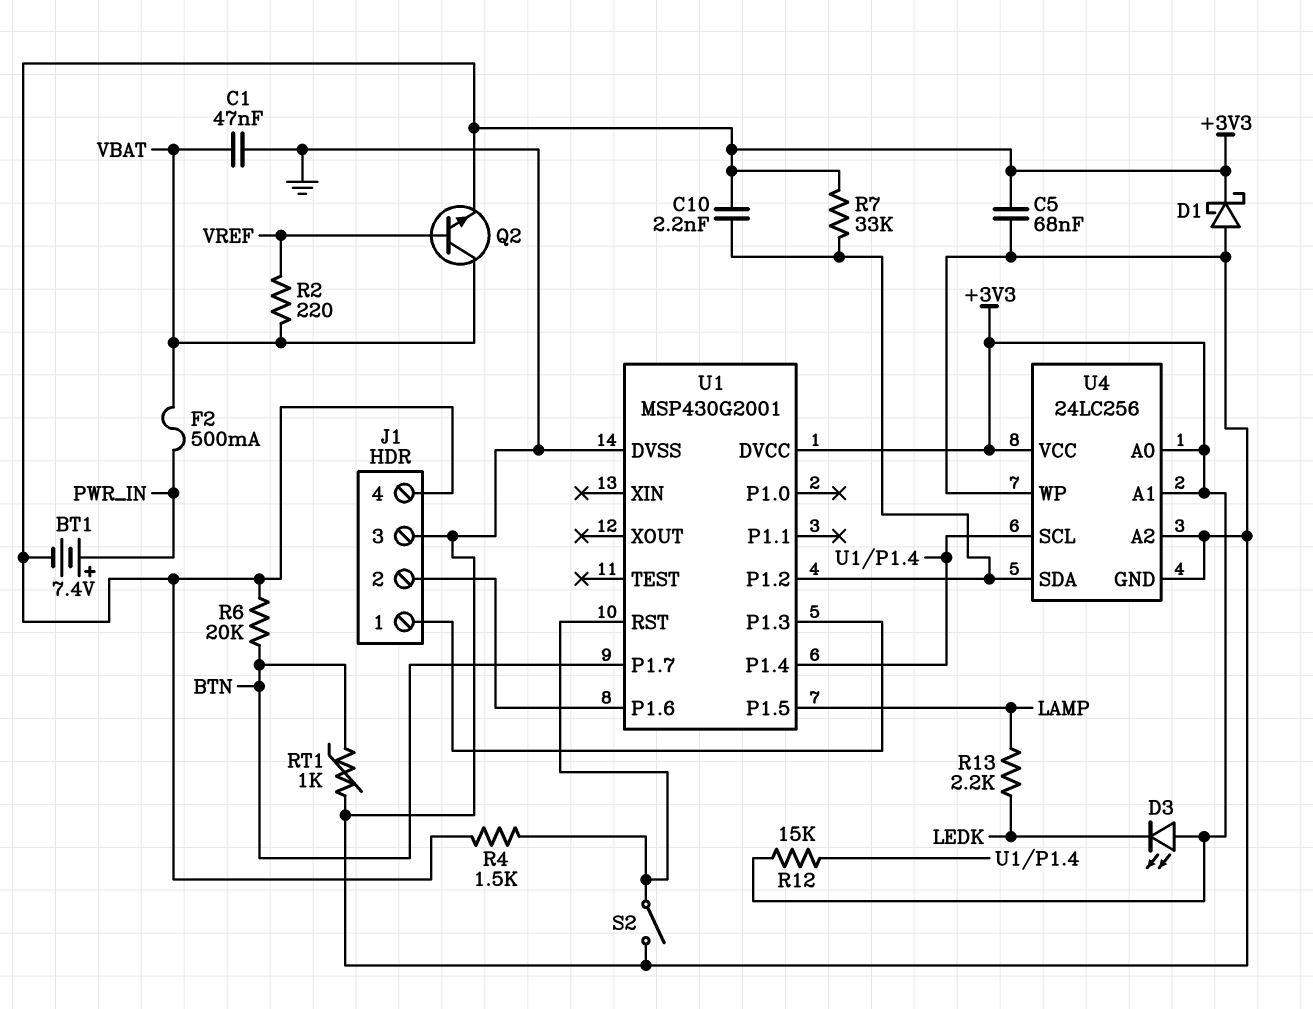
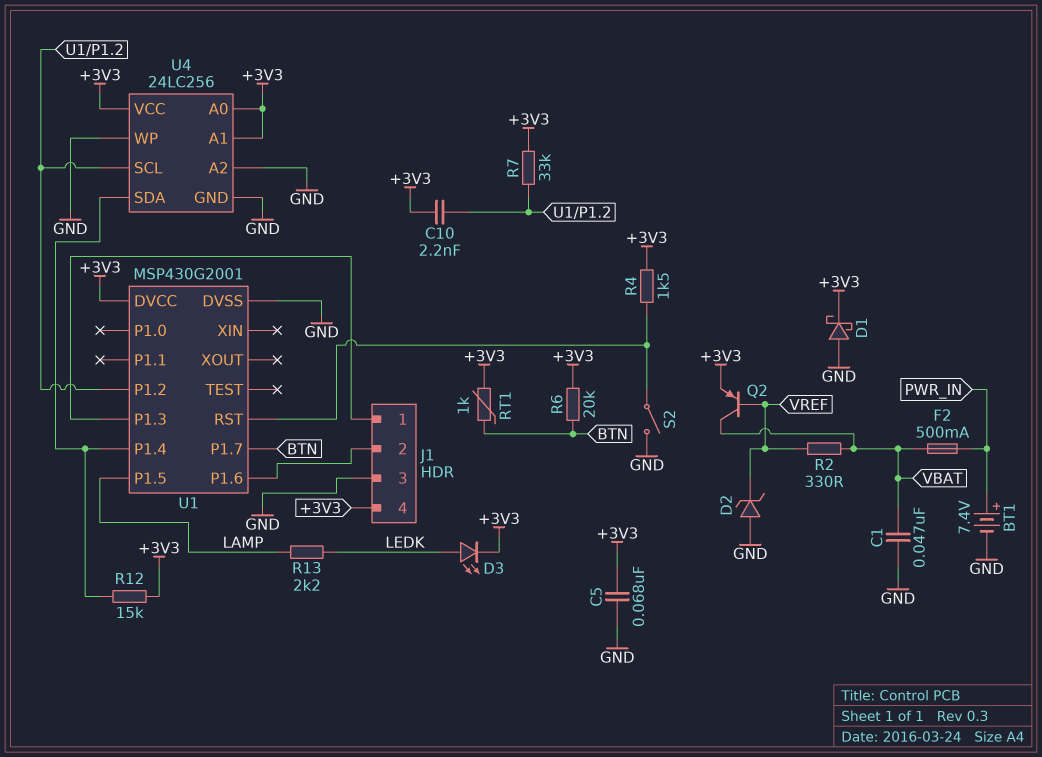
BT1: 7.4V (plus PWR_IN, minus +3V3) -> 7.4V (plus PWR_IN, minus GND)
D2: none -> zener (A GND, K VREF)
D3: LED (A +3V3, K LEDK) -> LED (A LEDK, K +3V3)
Q2: NPN (B VREF, C VBAT, E +3V3) -> PNP (B VREF, C VBAT, E +3V3)
R2: 220 (VBAT, VREF) -> 330 (VBAT, VREF)
RT1: 1k (BTN, GND) -> 1k (+3V3, BTN)
U4 pin SCL: U1/P1.4 -> U1/P1.2
U4 pin SDA: U1/P1.2 -> U1/P1.4

